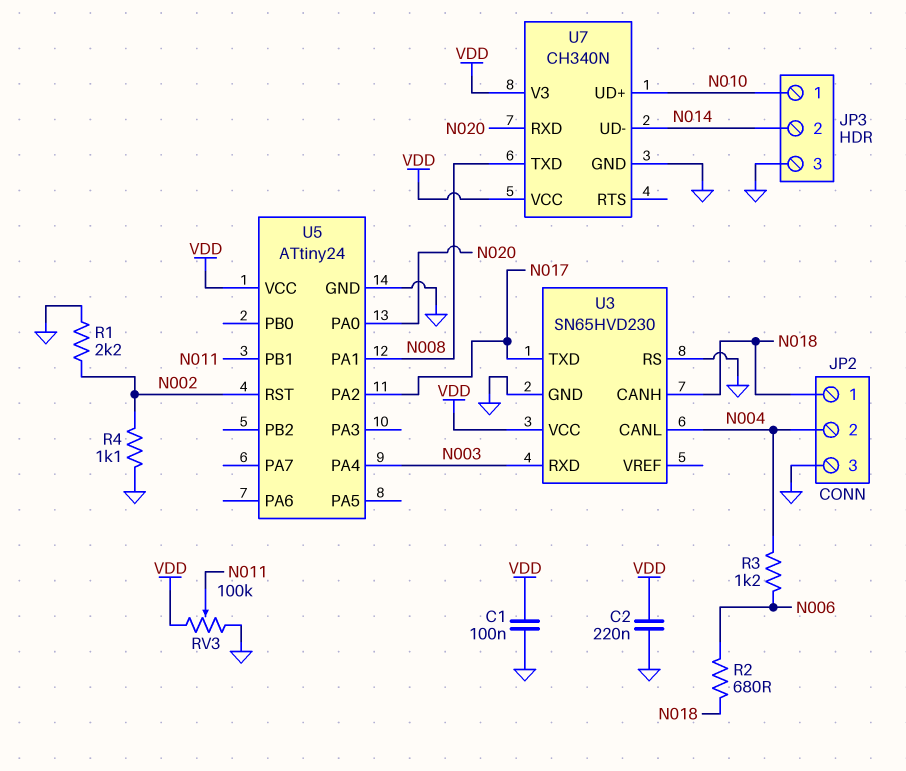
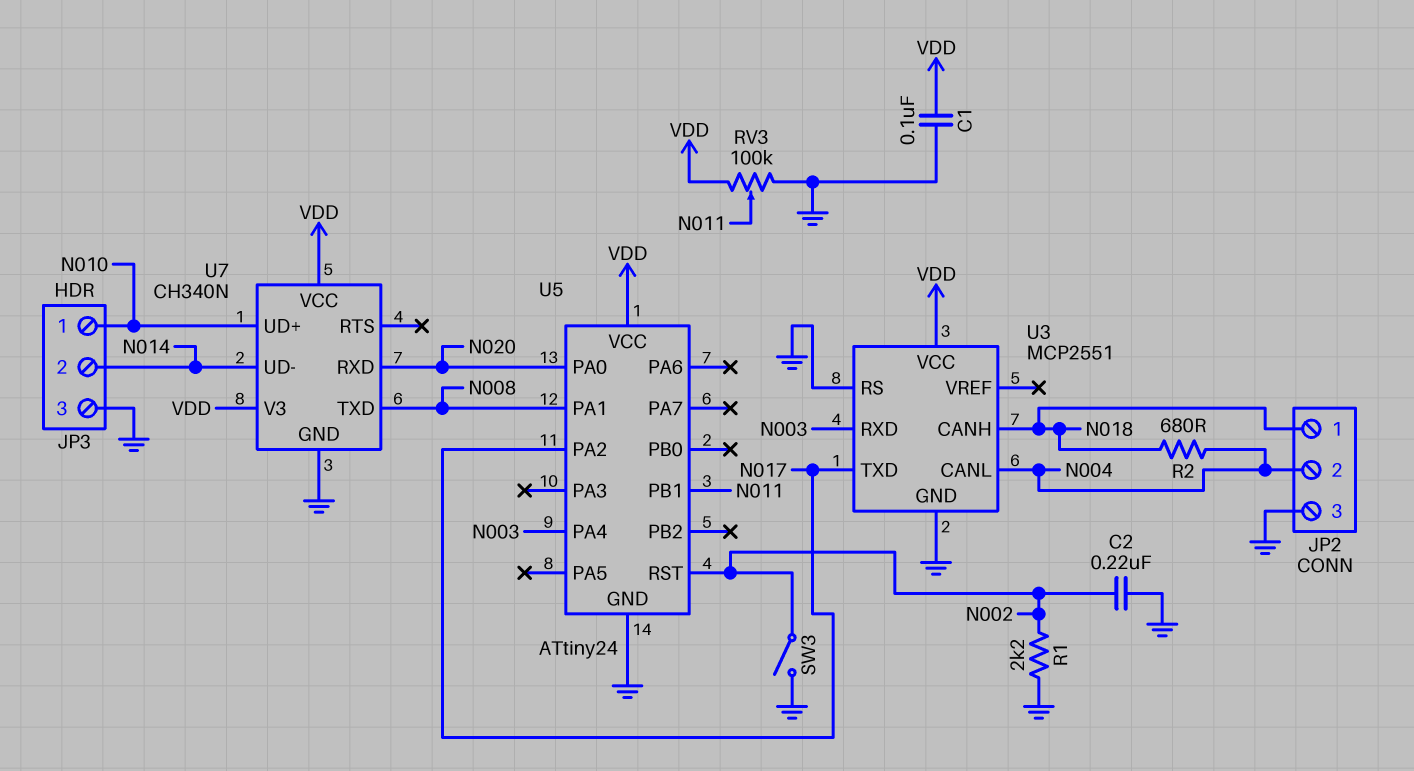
C2: 220nF (GND, VDD) -> 220nF (GND, N002)
R2: 680 (N006, N018) -> 680 (N004, N018)
R3: 1.2k (N004, N006) -> none
R4: 1.1k (GND, N002) -> none
SW3: none -> switch (GND, N002)
U3: SN65HVD230 -> MCP2551

